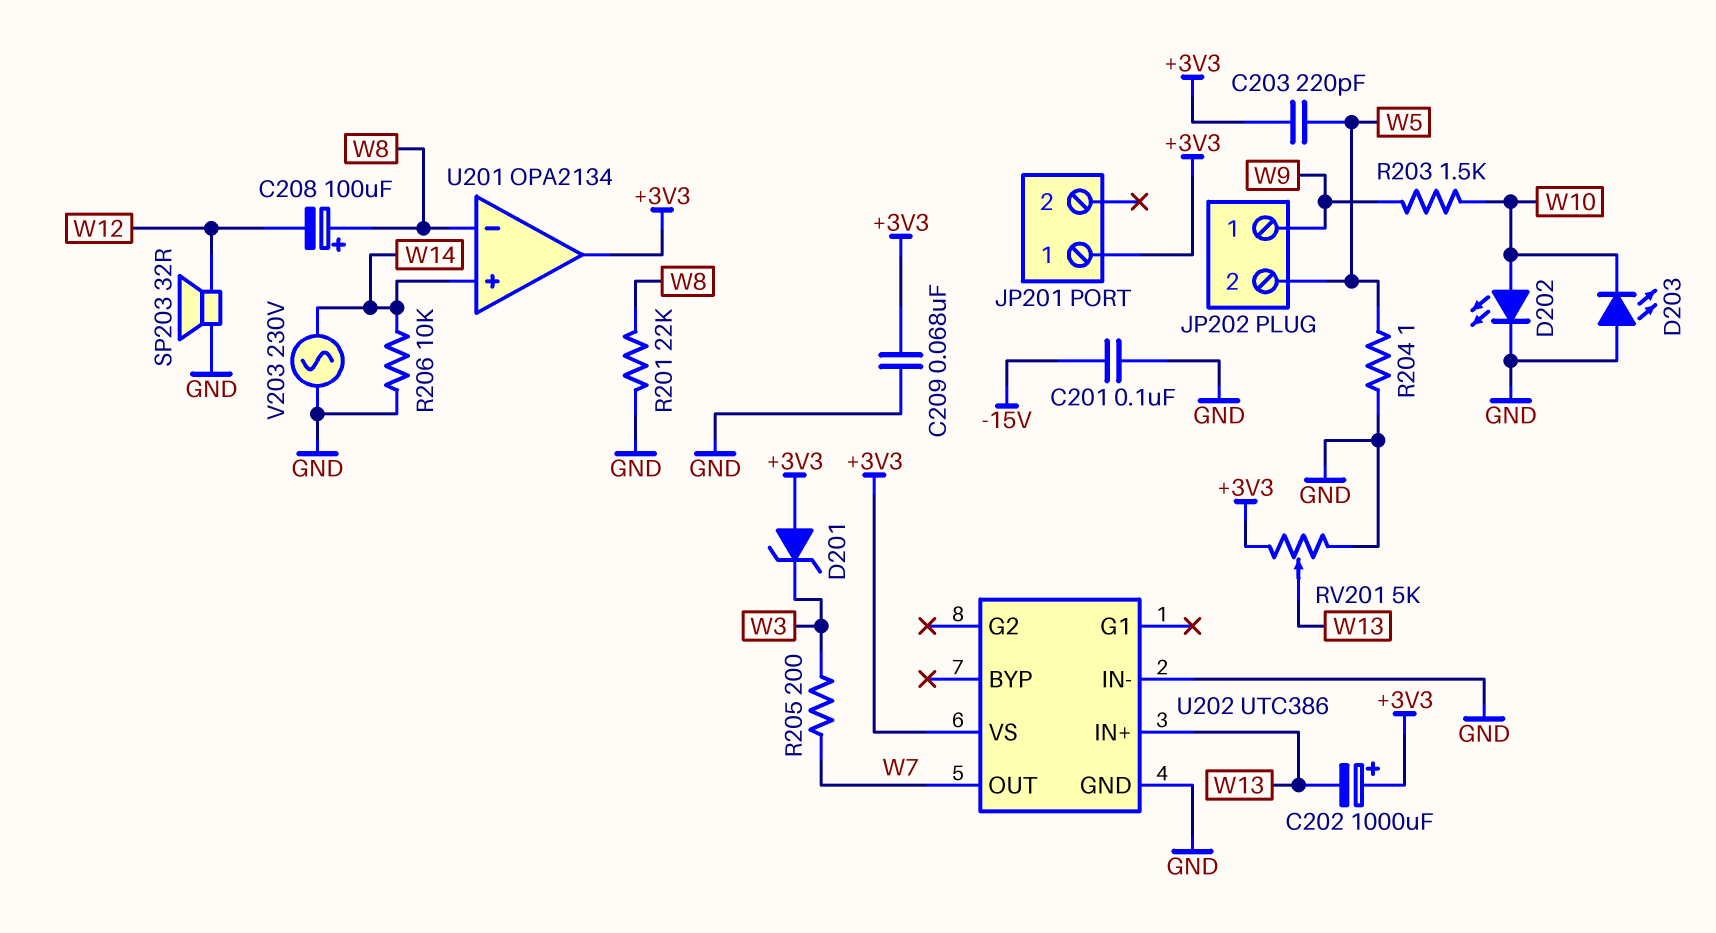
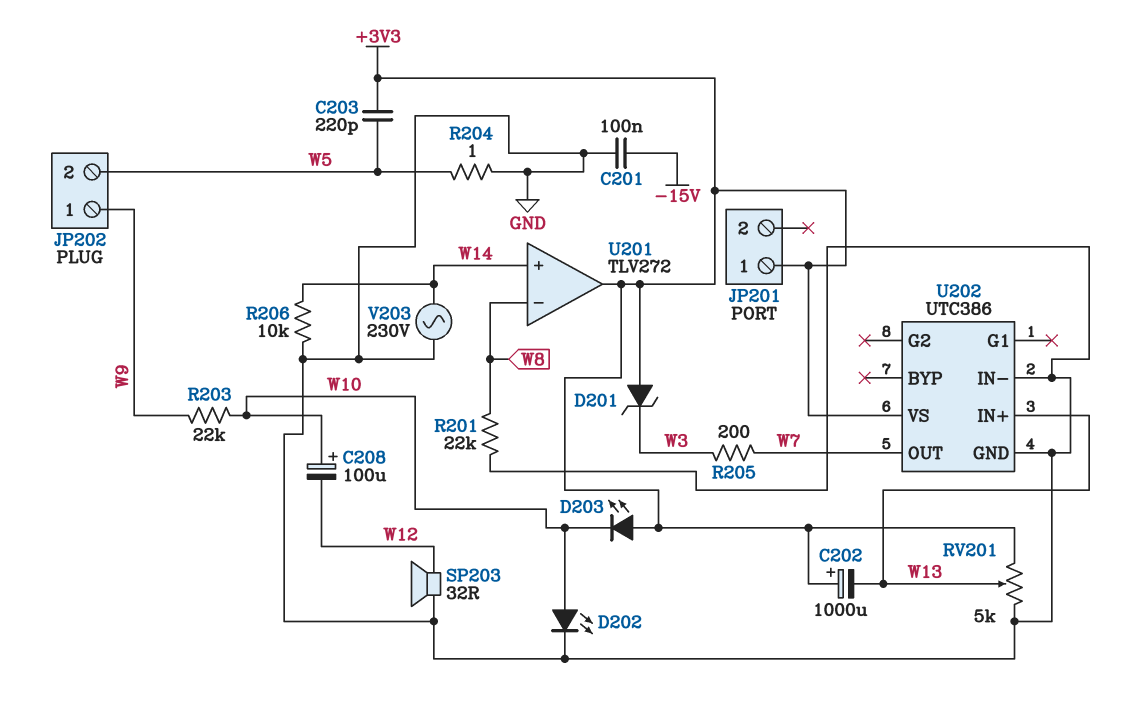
C208: 100uF (plus W8, minus W12) -> 100uF (plus W10, minus W12)
C209: 68nF (+3V3, GND) -> none
D203: LED (A GND, K W10) -> LED (A +3V3, K W10)
R203: 1.5k (W9, W10) -> 22k (W9, W10)
U201: OPA2134 -> TLV272

